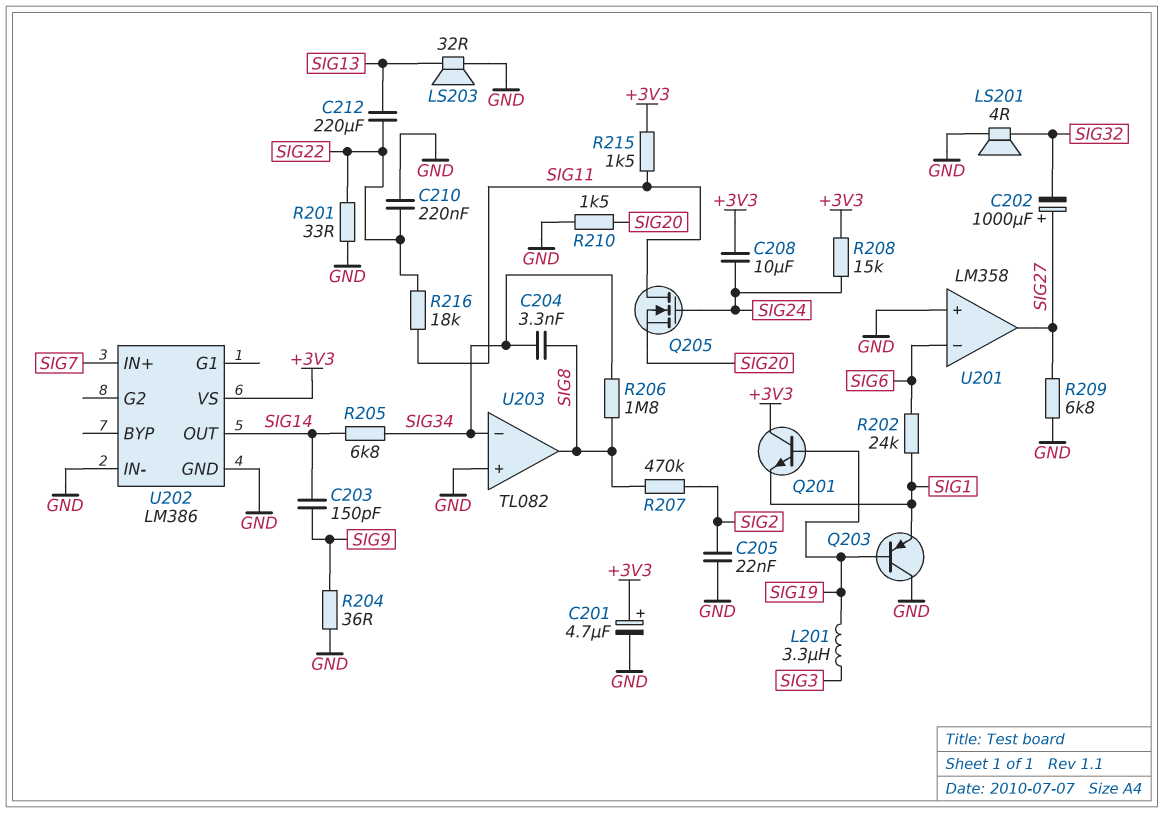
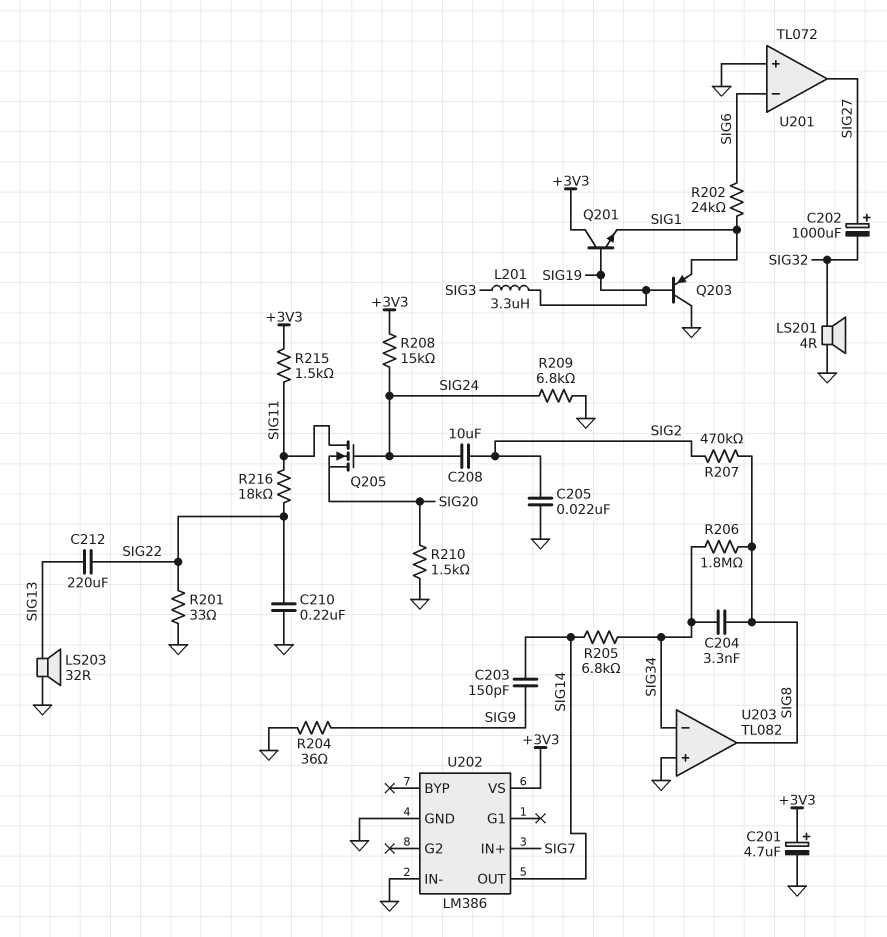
C208: 10uF (+3V3, SIG24) -> 10uF (SIG2, SIG24)
R209: 6.8k (GND, SIG27) -> 6.8k (GND, SIG24)
U201: LM358 -> TL072

